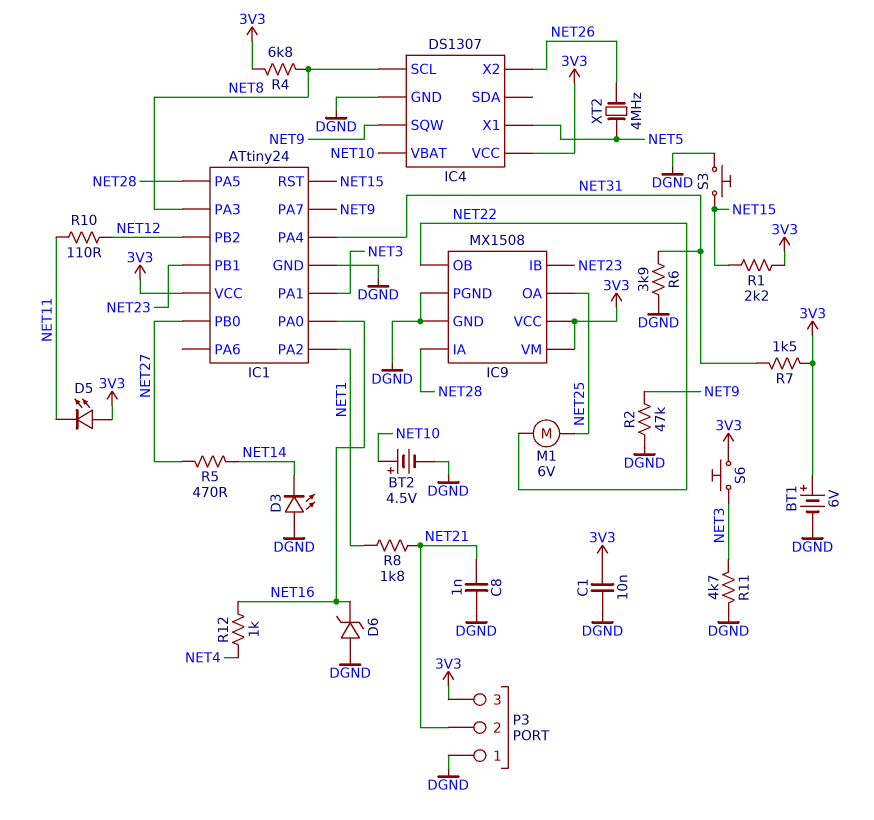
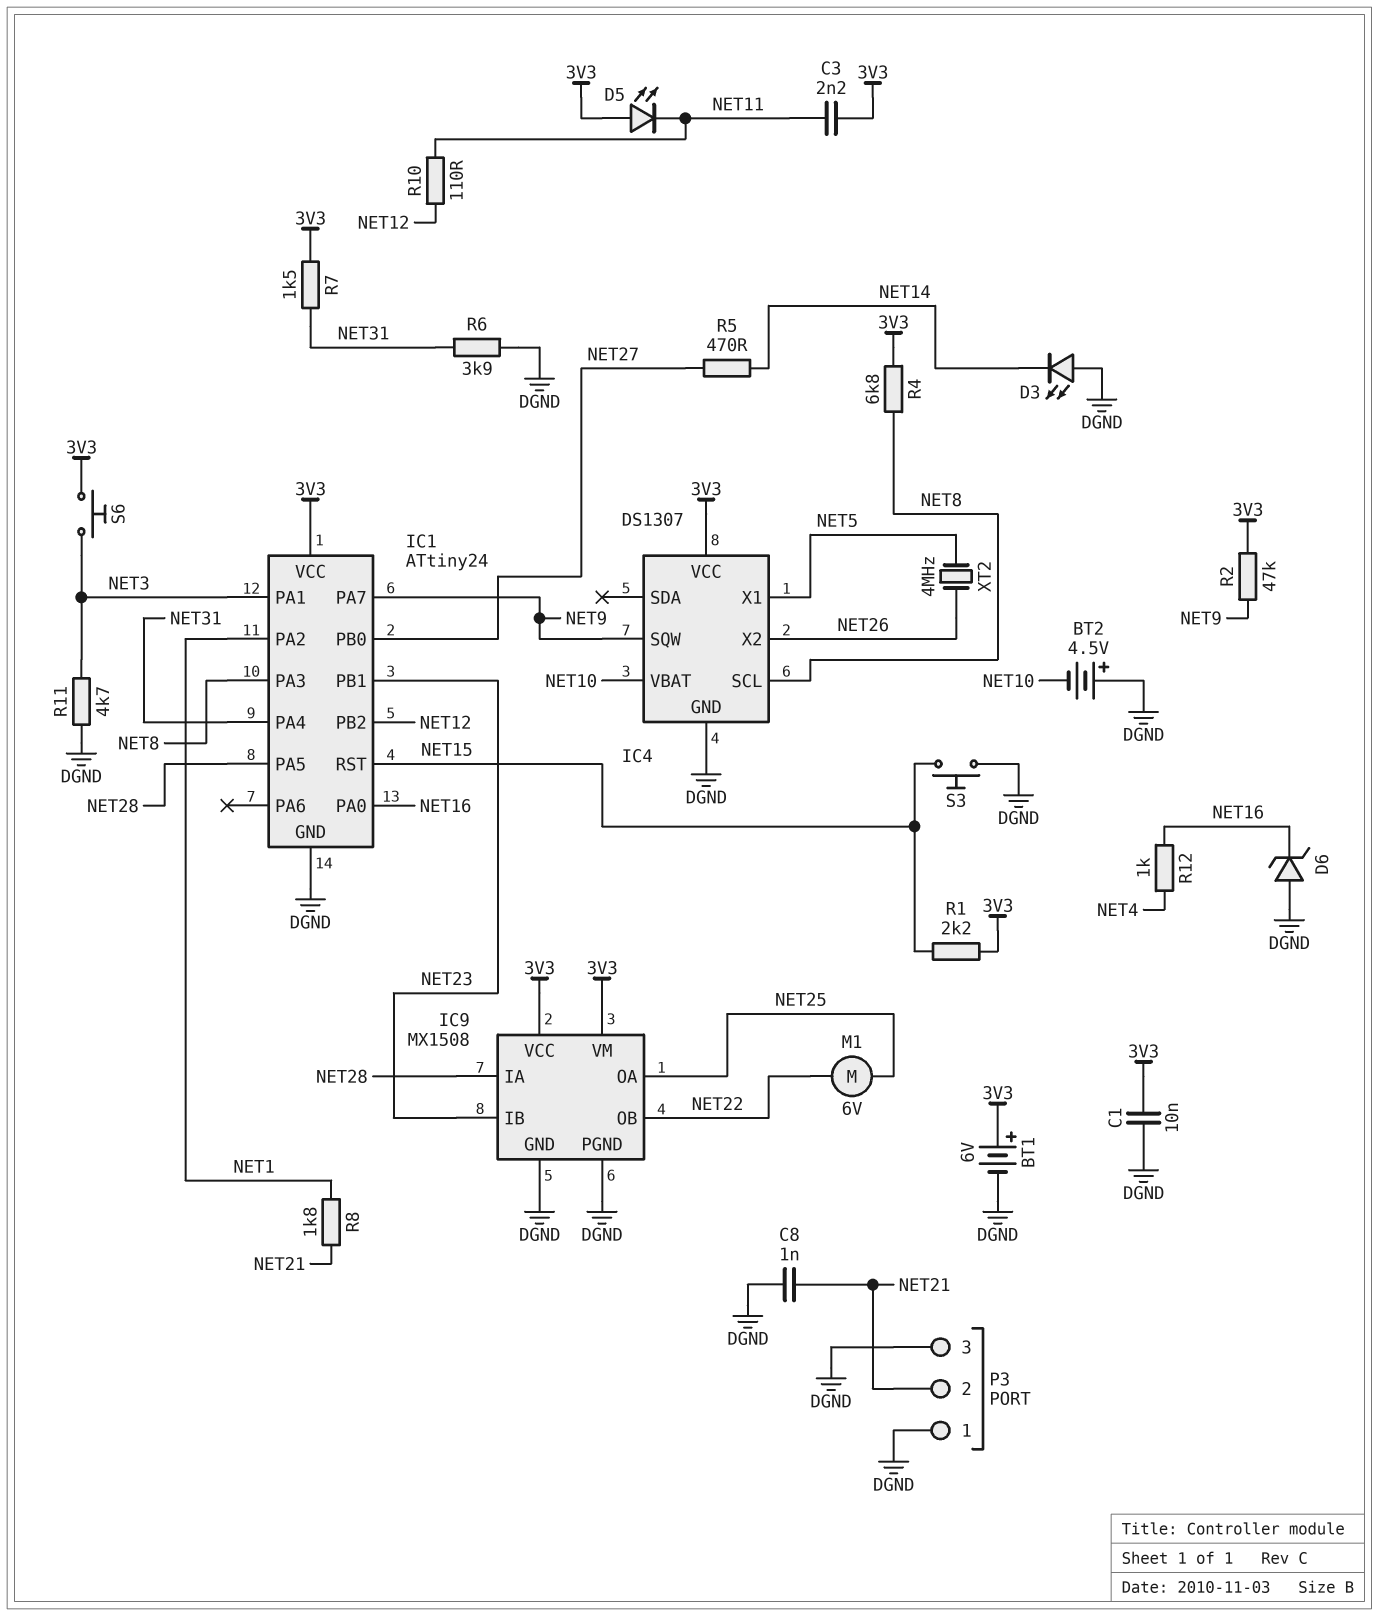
BT2: 4.5V (plus NET10, minus DGND) -> 4.5V (plus DGND, minus NET10)
C3: none -> 2.2nF (3V3, NET11)
P3 pin 3: 3V3 -> DGND
R2: 47k (DGND, NET9) -> 47k (3V3, NET9)

